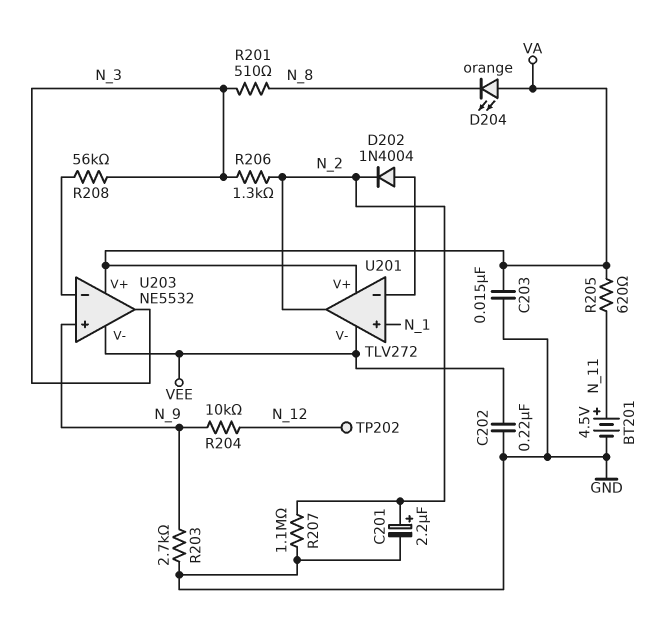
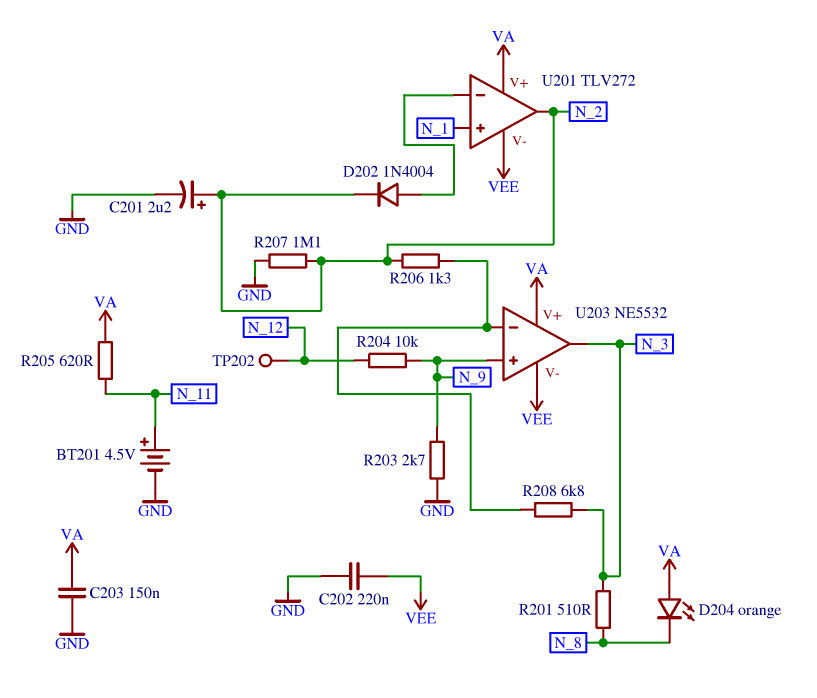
C203: 15nF (GND, VA) -> 150nF (GND, VA)
R206: 1.3k (N_2, N_3) -> 1.3k (N_2, U203/in-)
R208: 56k (N_3, U203/in-) -> 6.8k (N_3, U203/in-)

